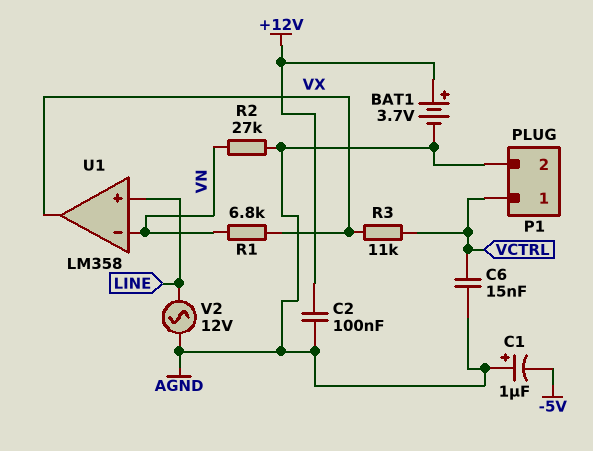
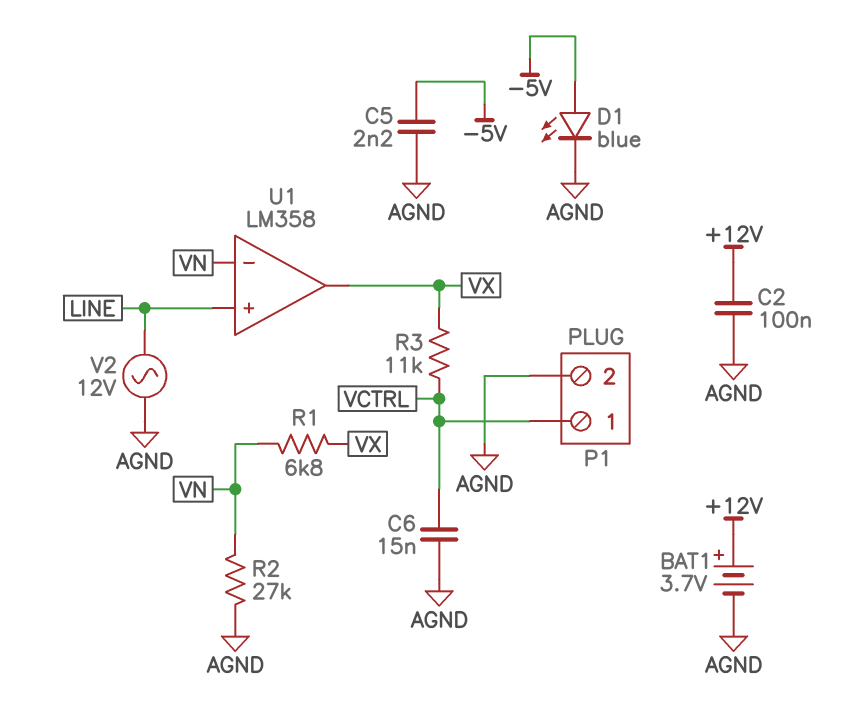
C1: 1uF (plus AGND, minus -5V) -> none
C5: none -> 2.2nF (-5V, AGND)
D1: none -> LED blue (A -5V, K AGND)

